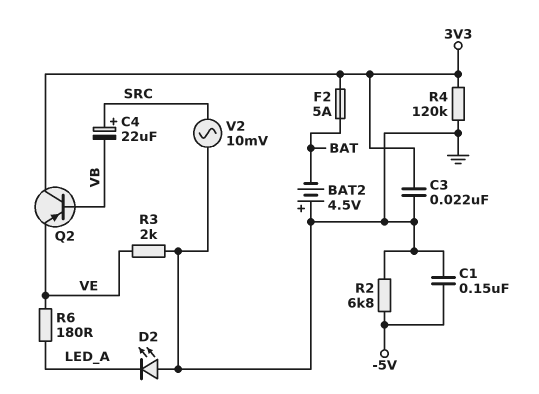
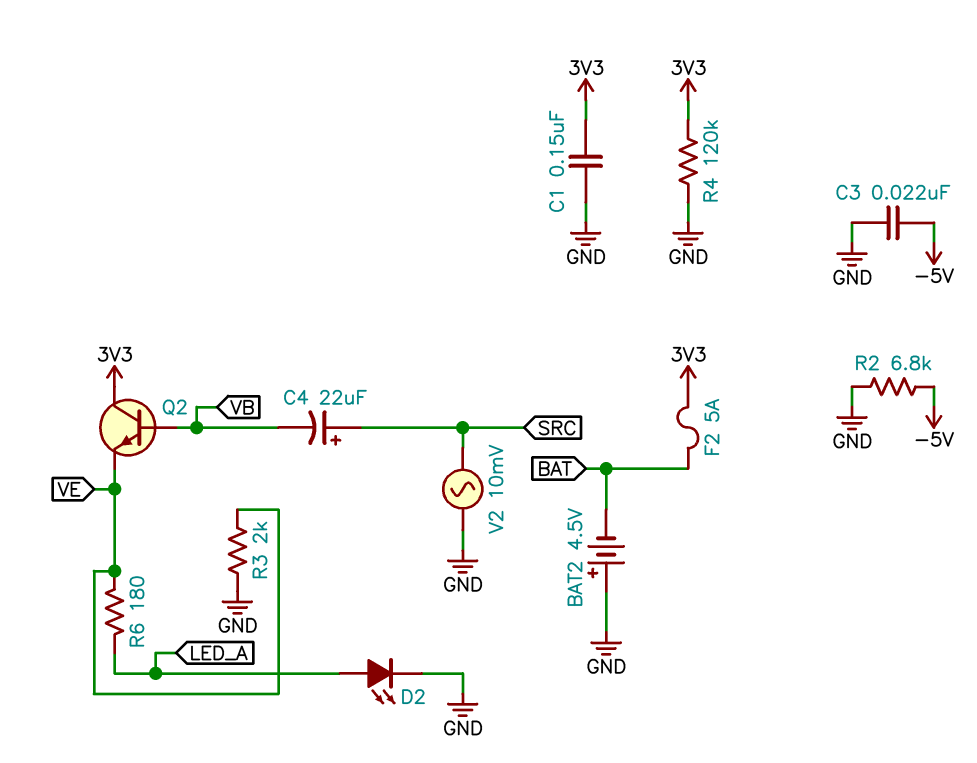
C1: 150nF (-5V, GND) -> 150nF (3V3, GND)
C3: 22nF (3V3, GND) -> 22nF (-5V, GND)
D2: LED (A GND, K LED_A) -> LED (A LED_A, K GND)
Q2: PNP (B VB, C 3V3, E VE) -> NPN (B VB, C 3V3, E VE)

